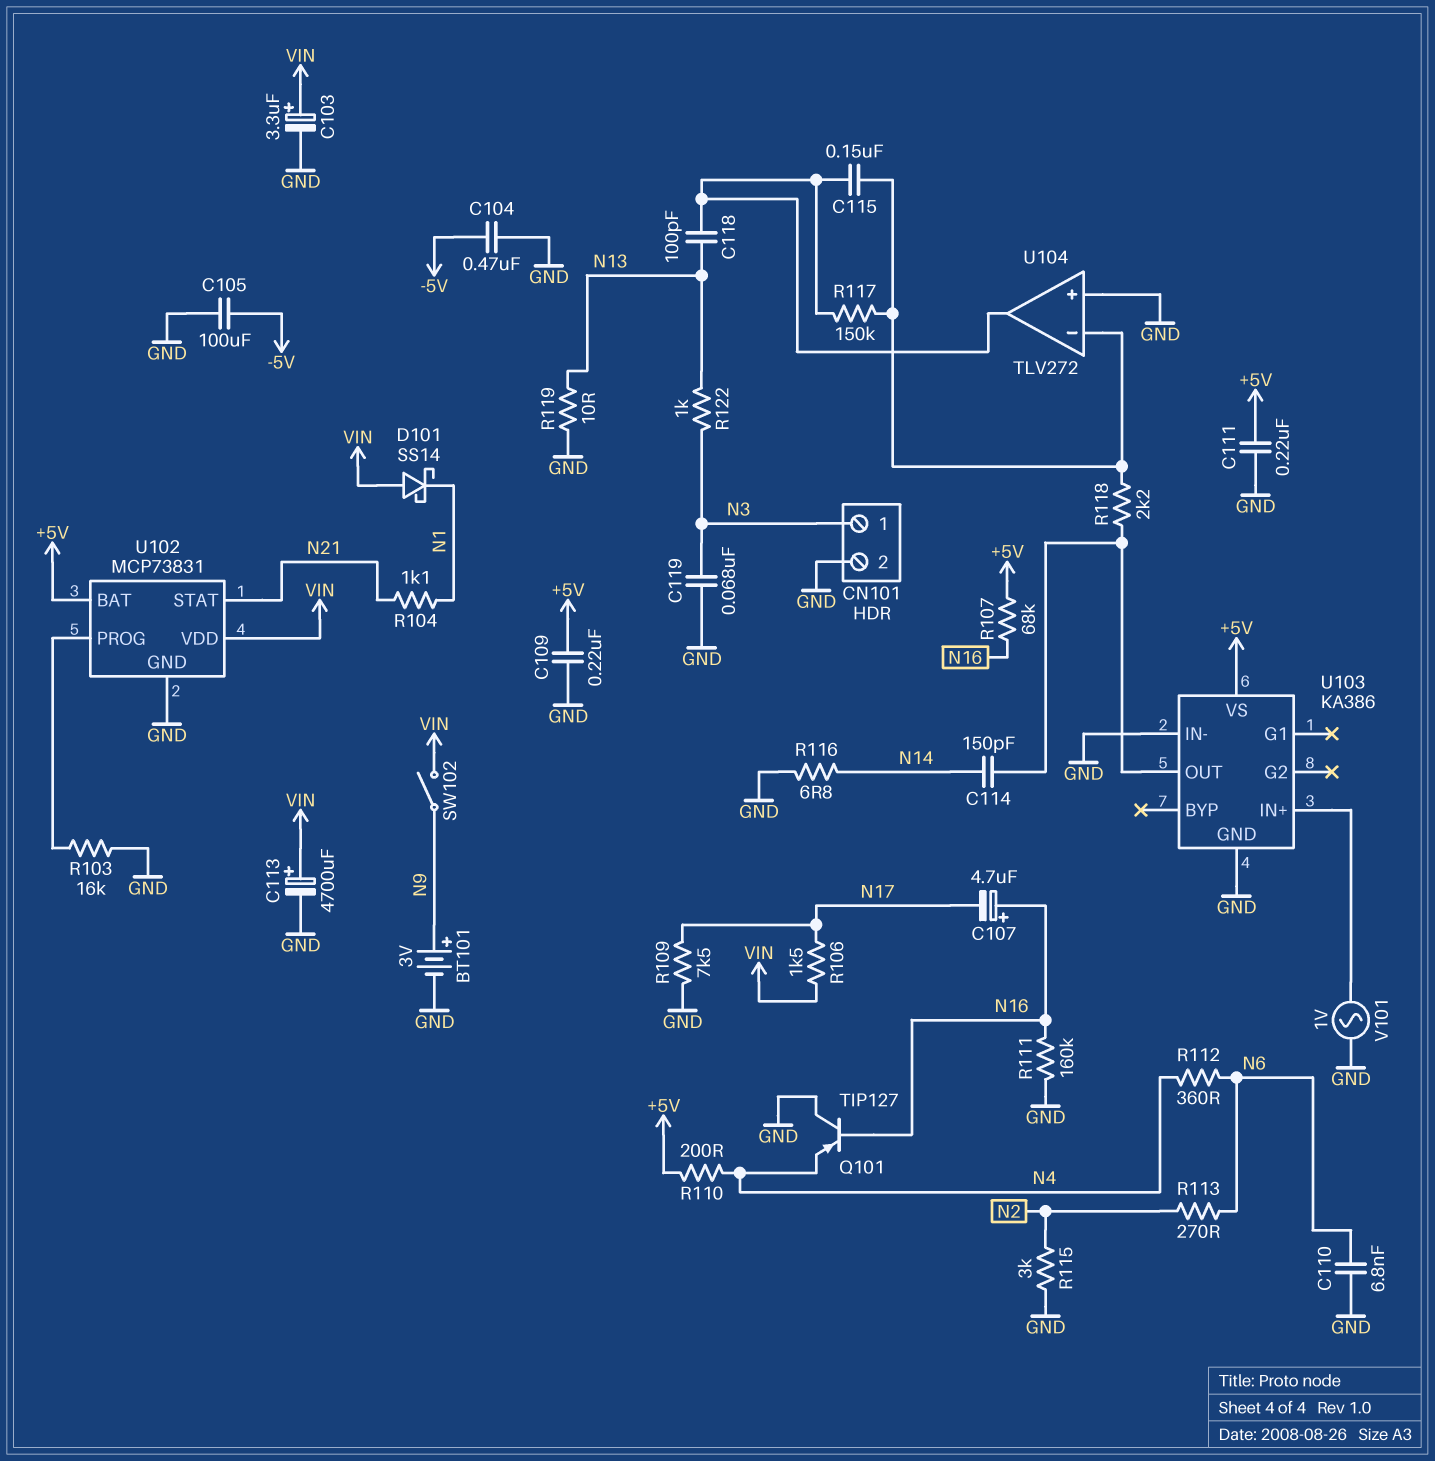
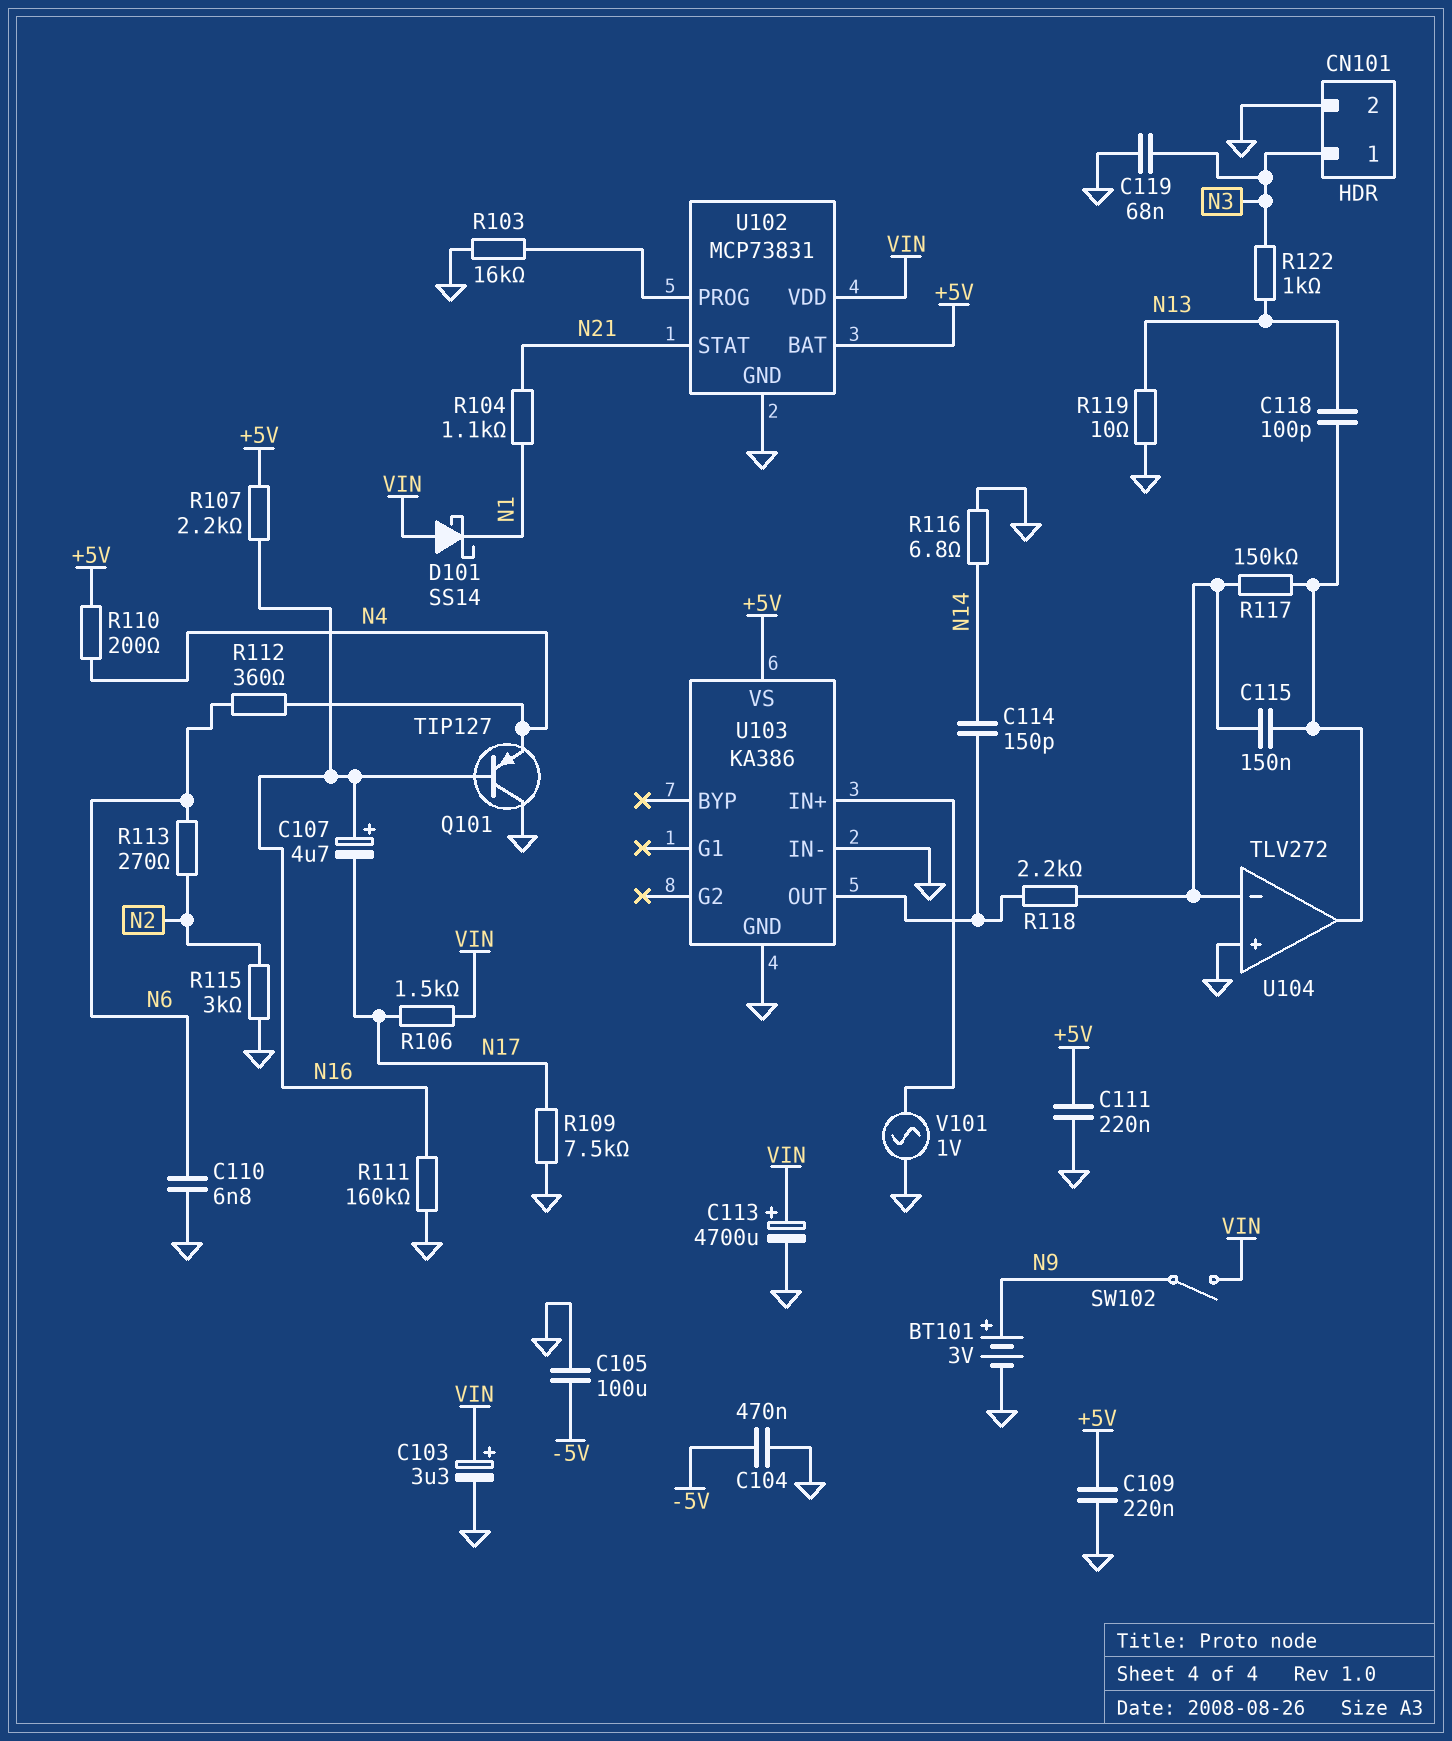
R107: 68k (+5V, N16) -> 2.2k (+5V, N16)

